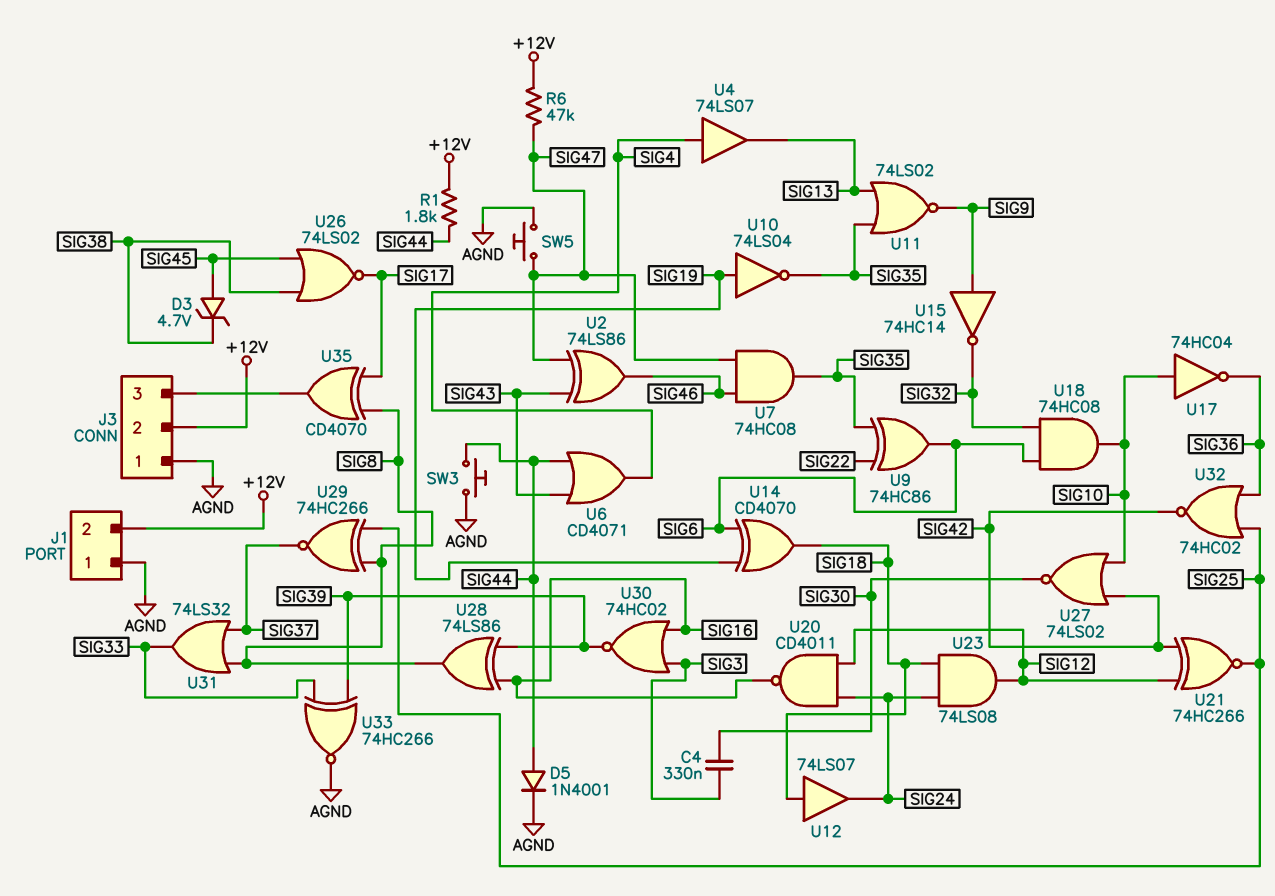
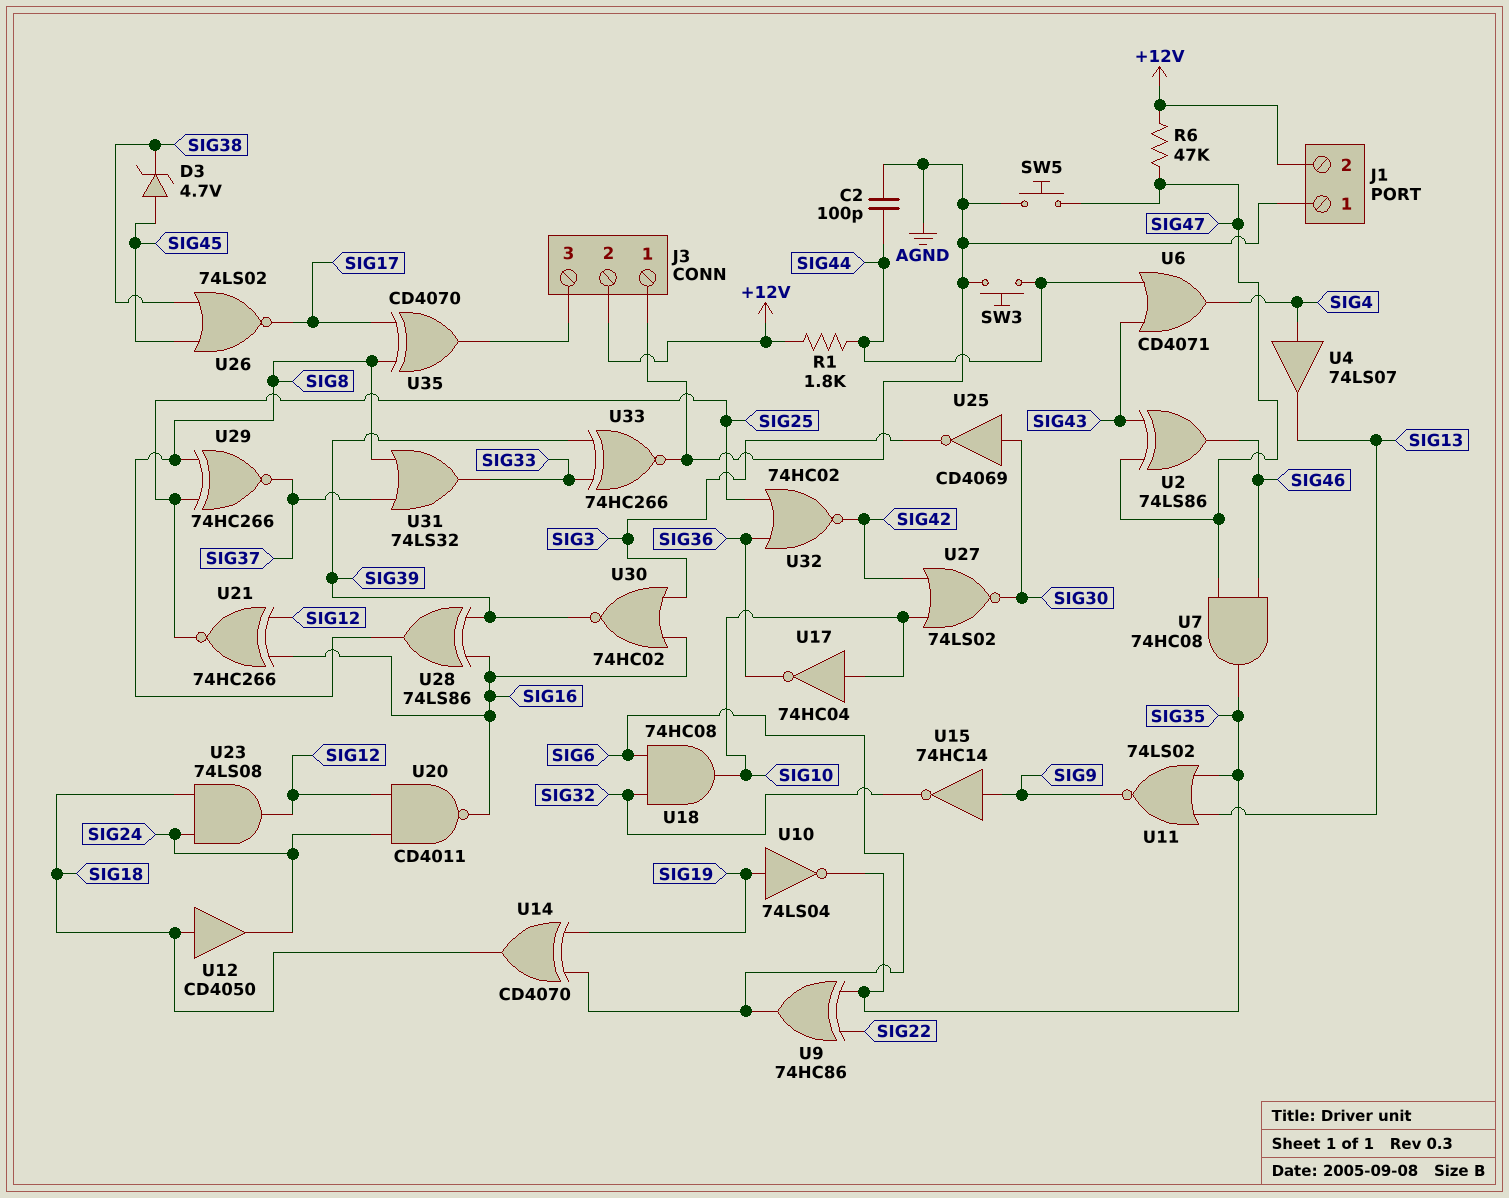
C2: none -> 100pF (AGND, SIG44)
C4: 330nF (SIG3, SIG30) -> none
D5: diode 1N4001 (A SIG44, K AGND) -> none
U12: buffer 74LS07 (in SIG18, out SIG24) -> buffer CD4050 (in SIG18, out SIG24)
U21: XNOR 74HC266 (in SIG12, in SIG42, out SIG25) -> XNOR 74HC266 (in SIG12, in SIG16, out SIG25)
U25: none -> NOT CD4069 (in SIG30, out SIG3)

